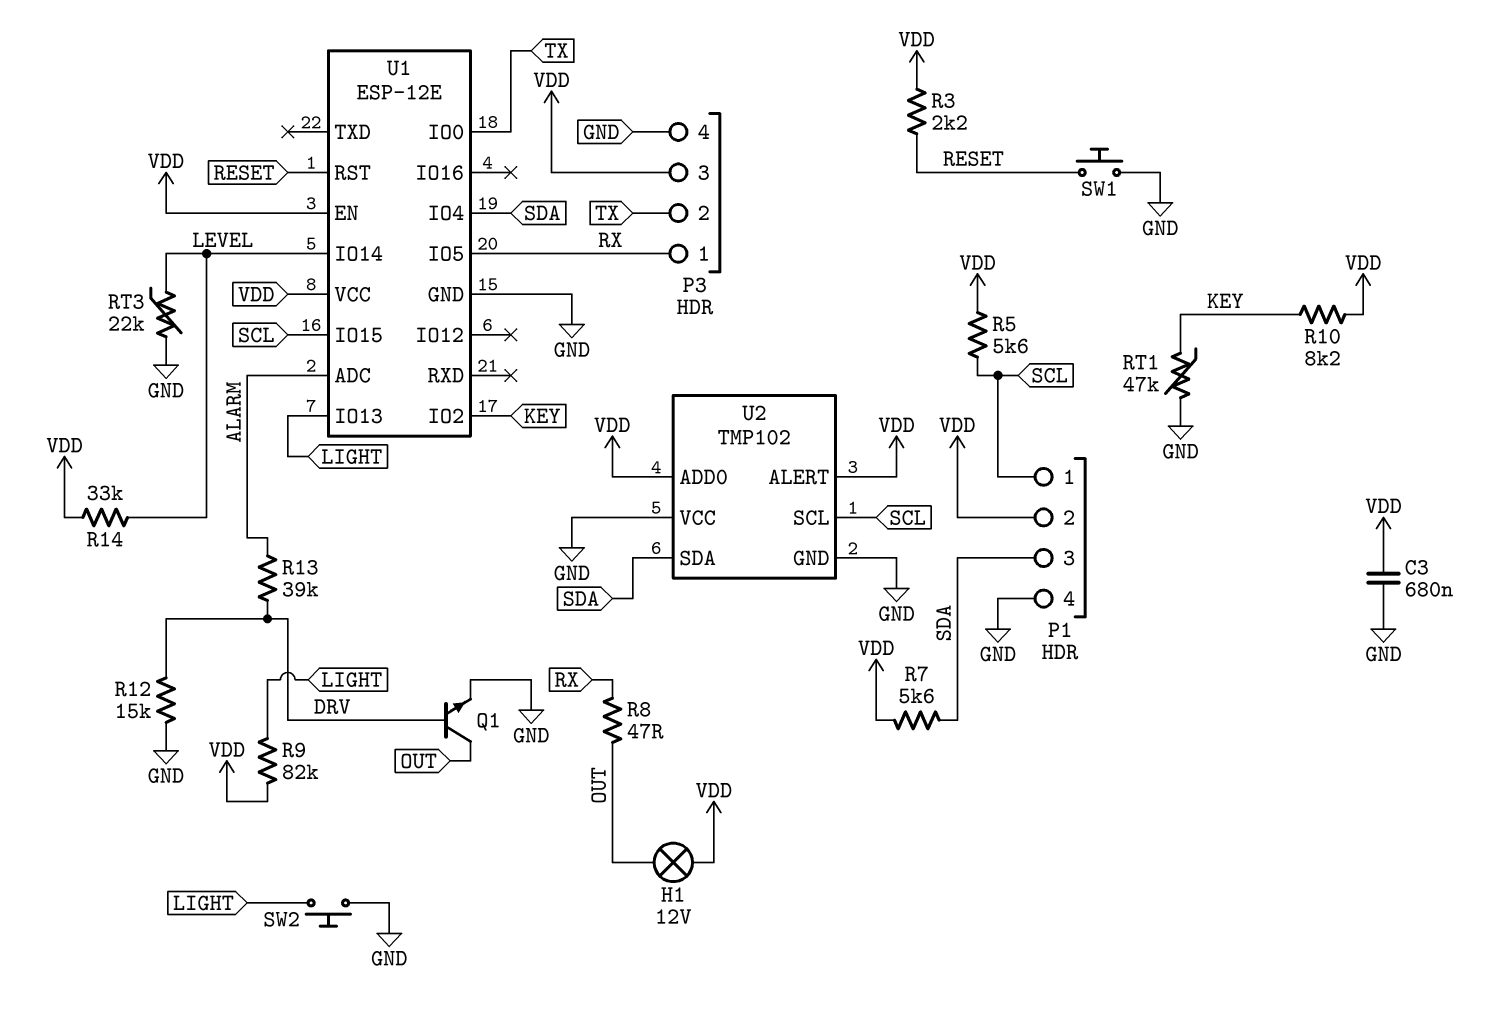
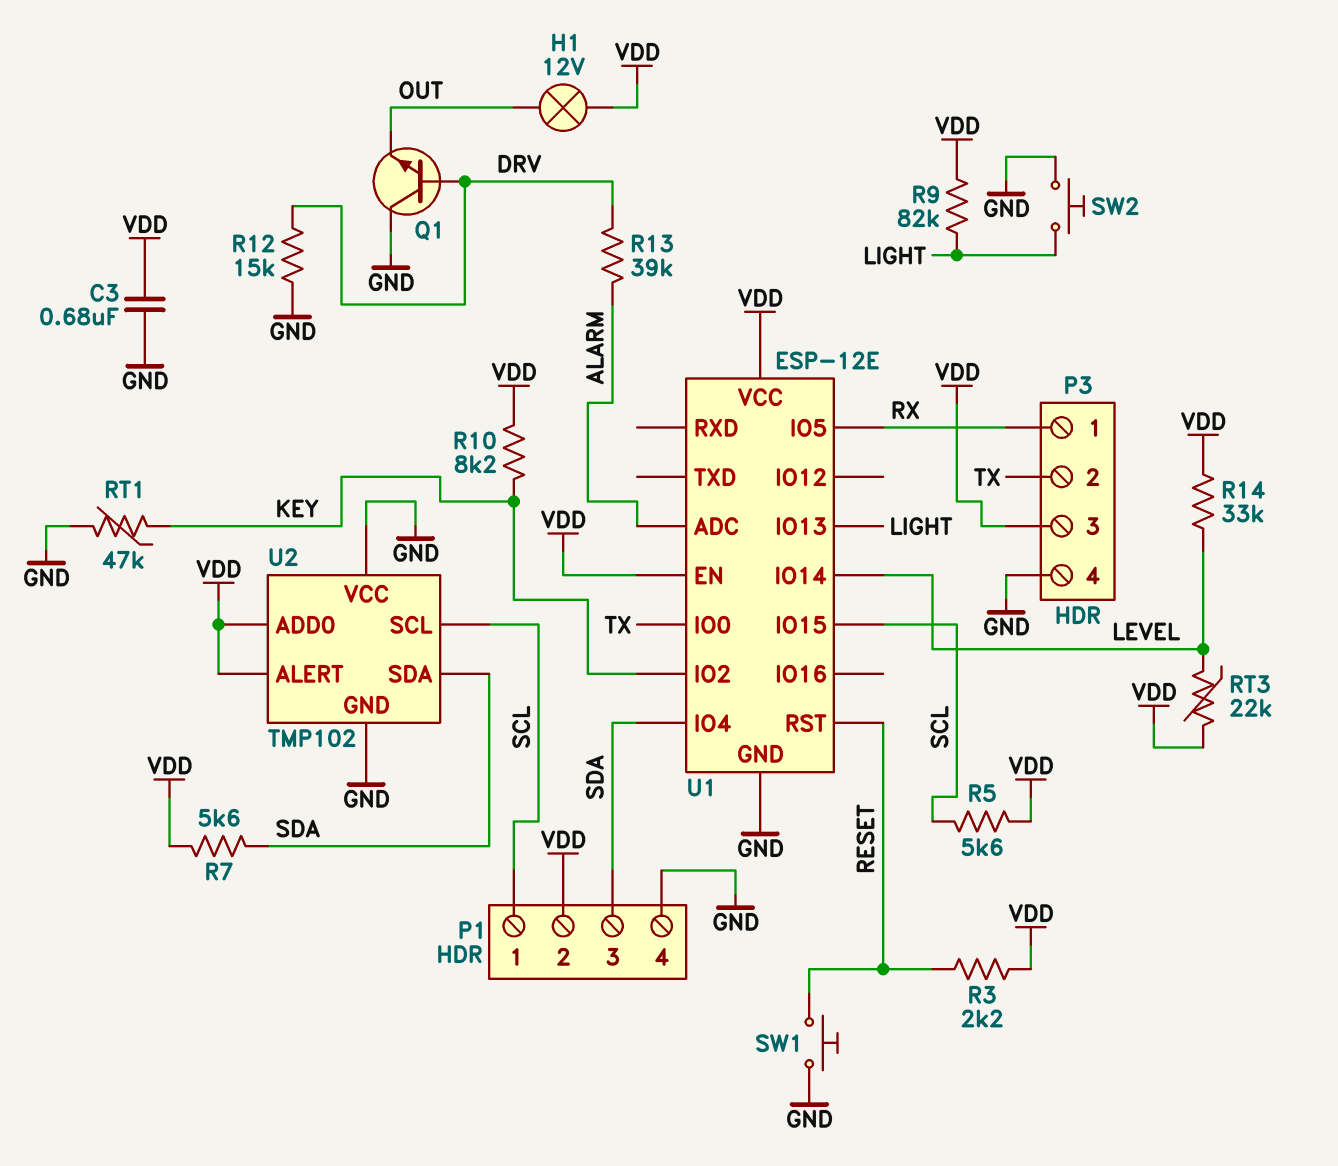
Q1: NPN (B DRV, C OUT, E GND) -> NPN (B DRV, C GND, E OUT)
R8: 47 (OUT, RX) -> none
RT3: 22k (GND, LEVEL) -> 22k (LEVEL, VDD)

